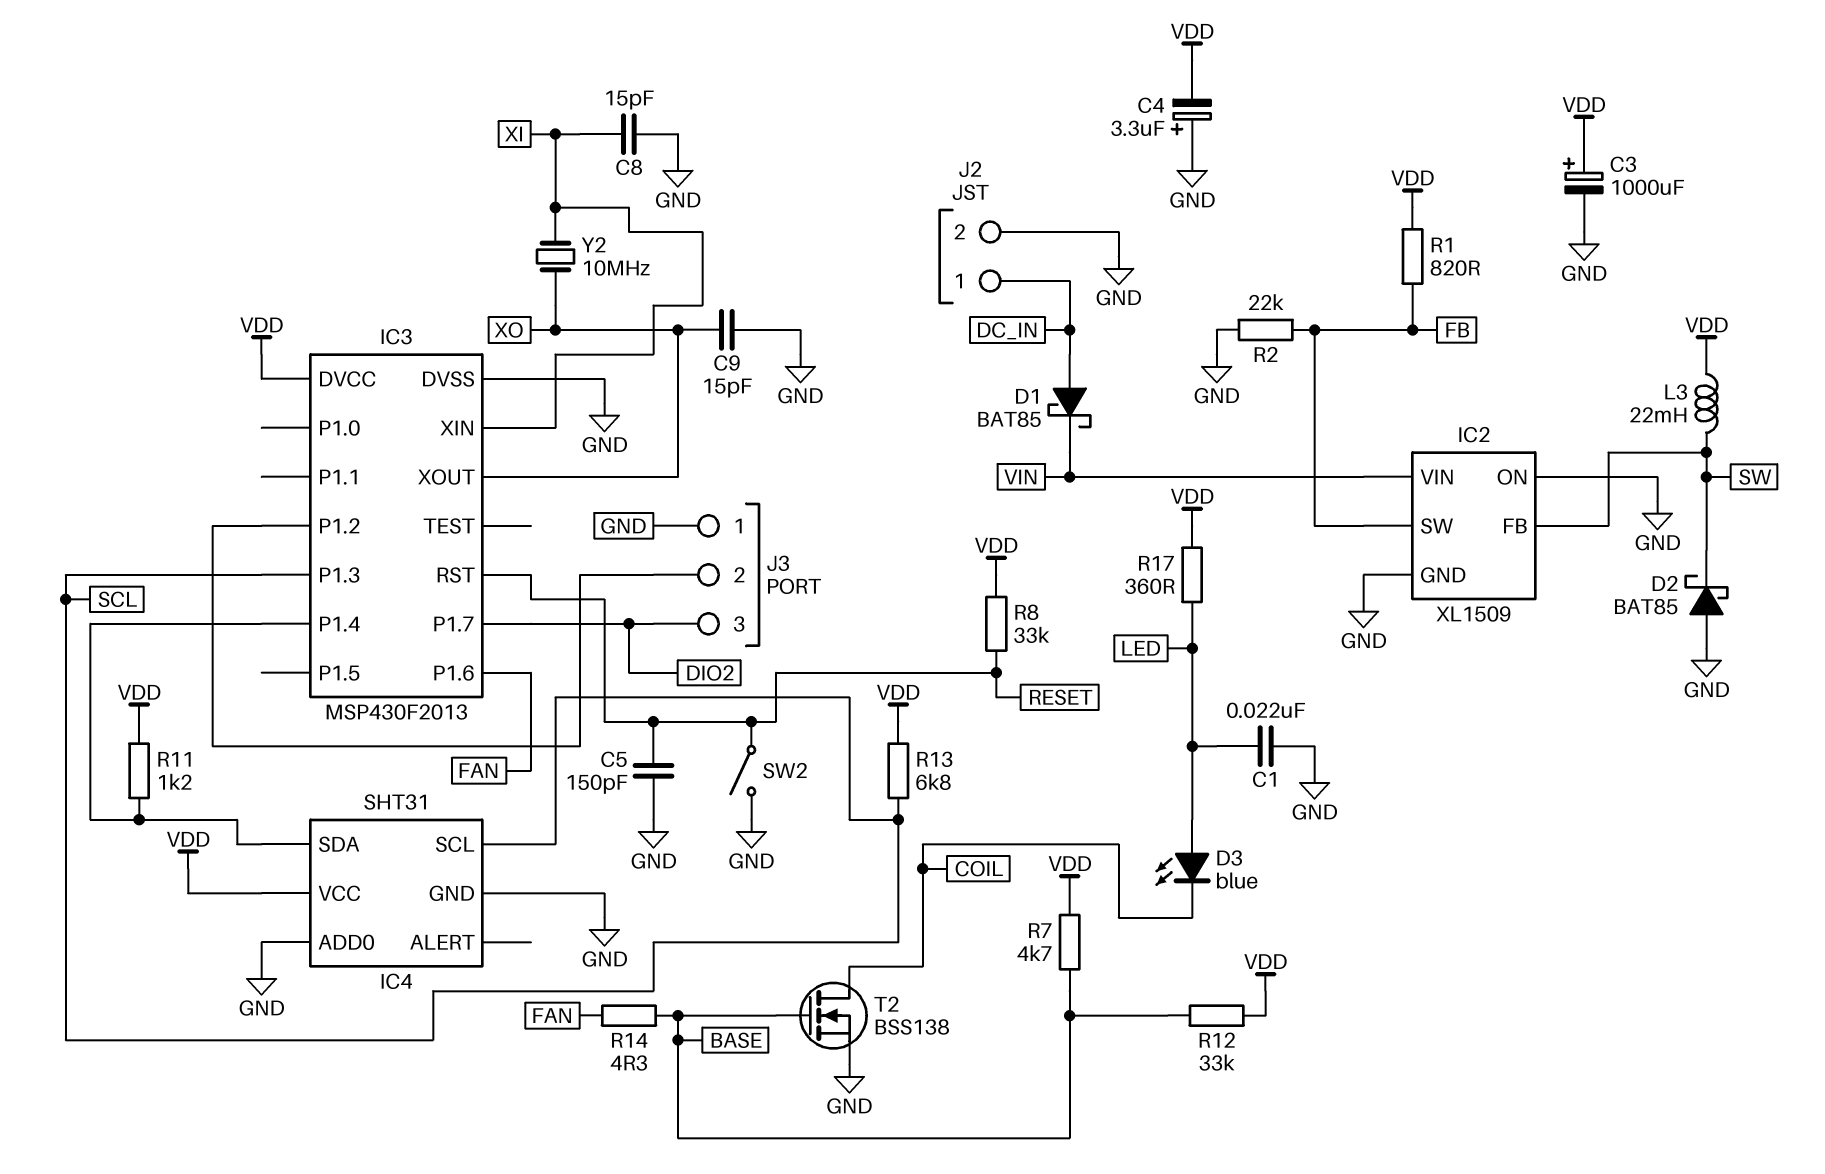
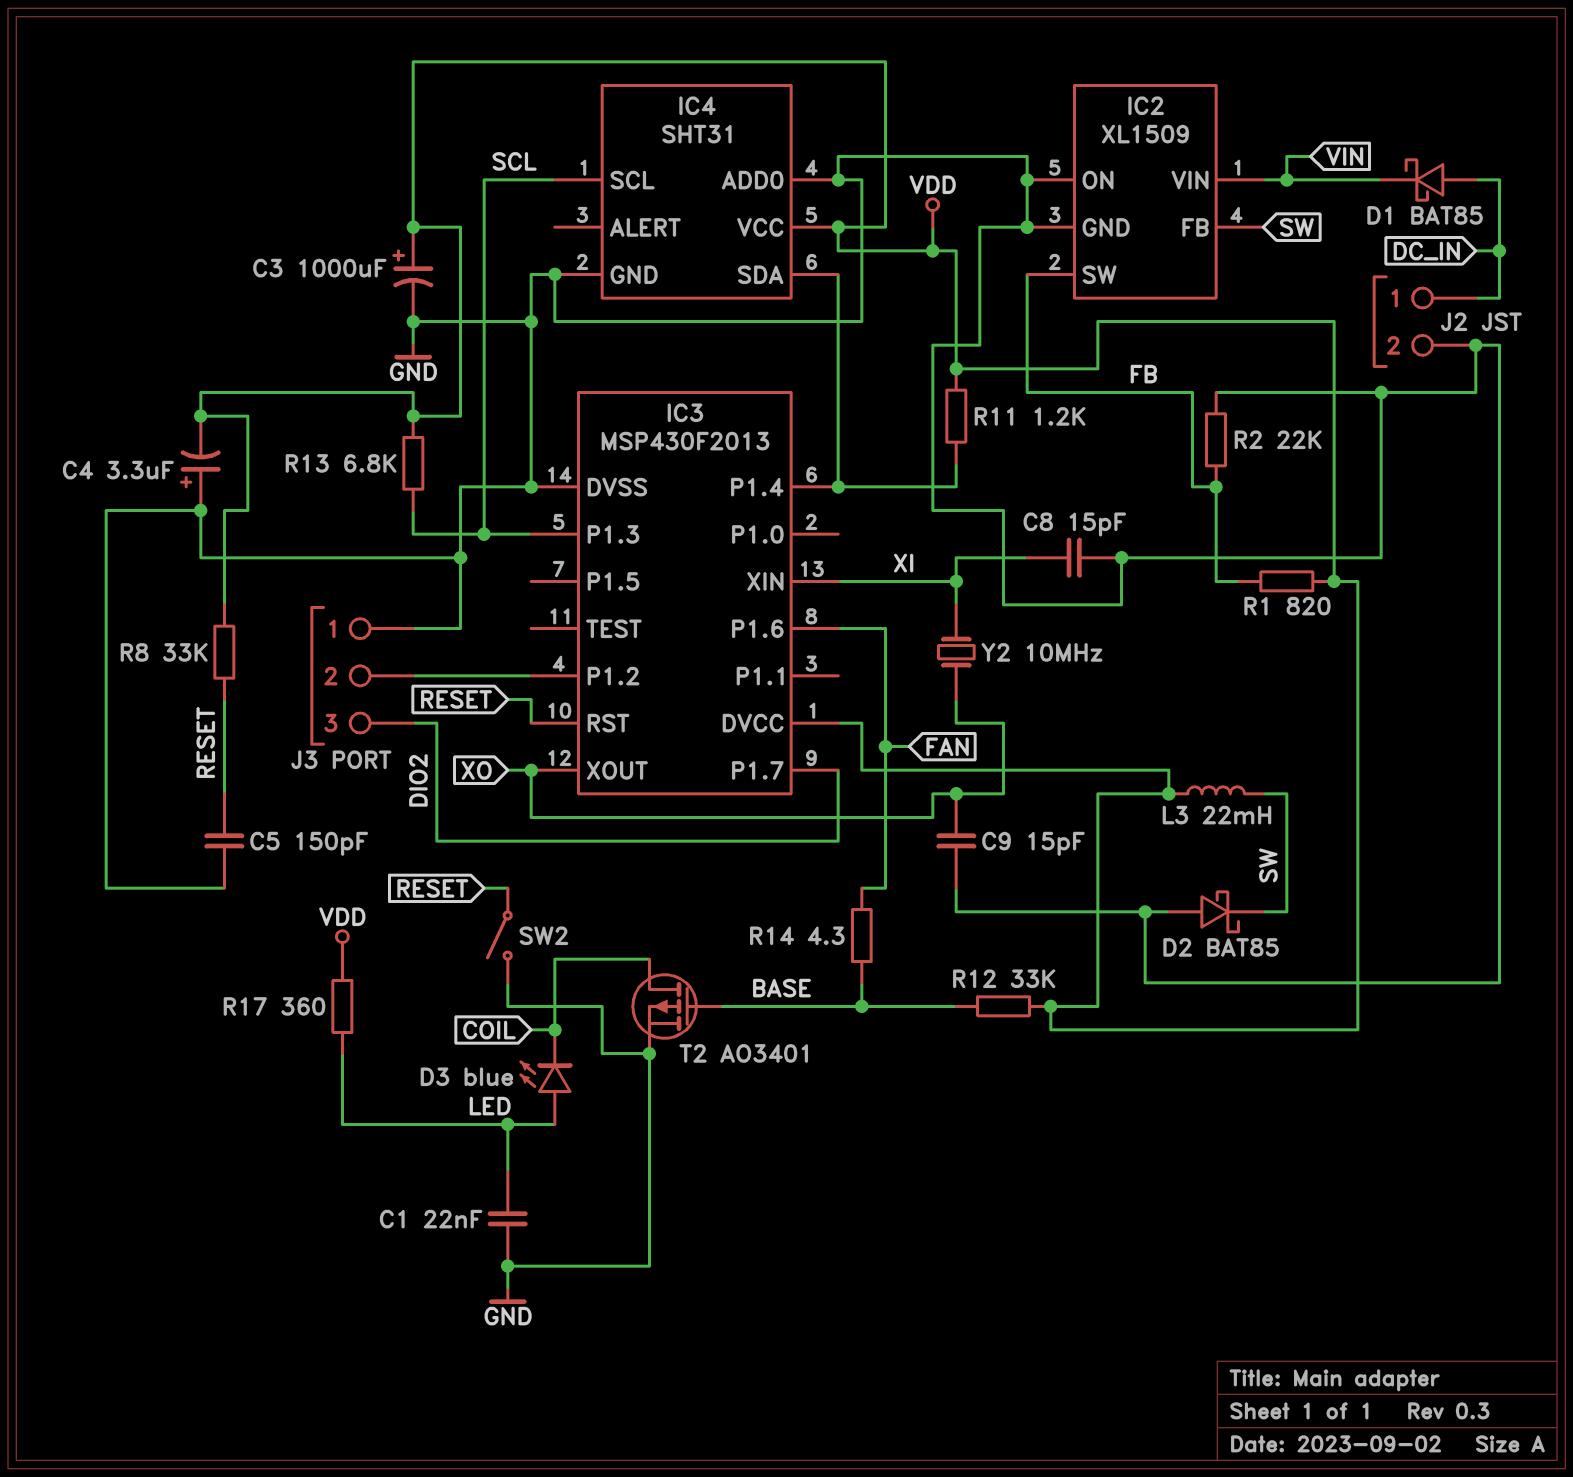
R7: 4.7k (BASE, VDD) -> none
T2: NMOS BSS138 (G BASE, D COIL, S GND) -> PMOS AO3401 (G BASE, D COIL, S GND)

